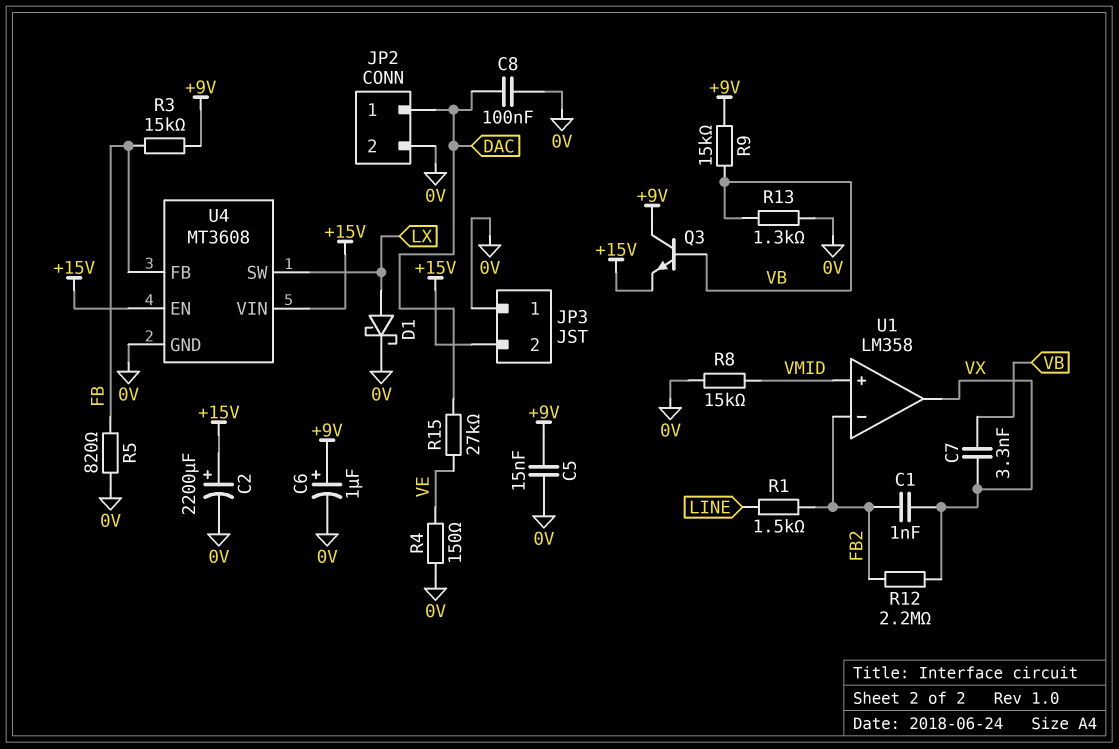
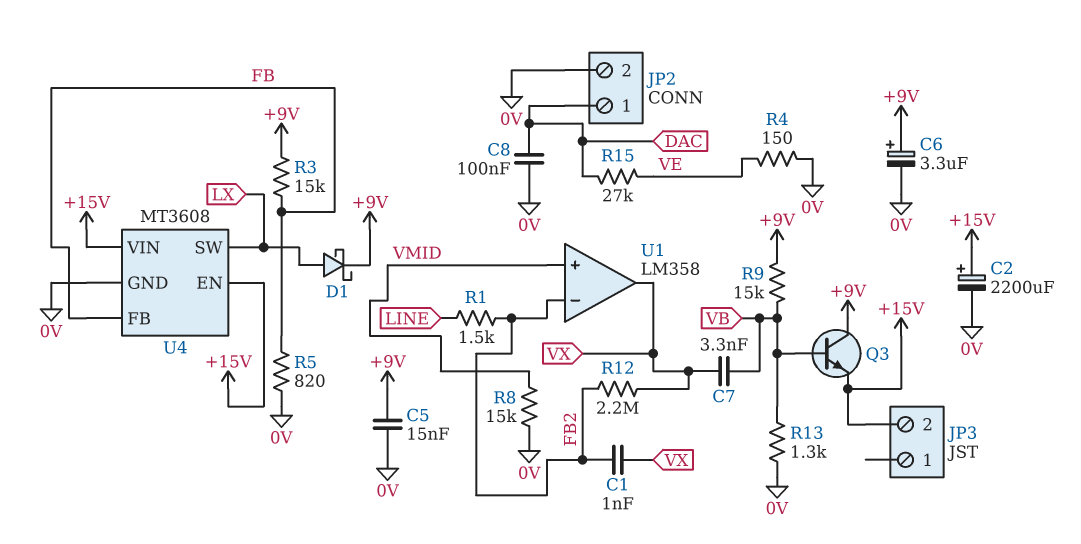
C6: 1uF (plus +9V, minus 0V) -> 3.3uF (plus +9V, minus 0V)
D1: schottky (A LX, K 0V) -> schottky (A LX, K +9V)
JP3 pin 1: 0V -> none

